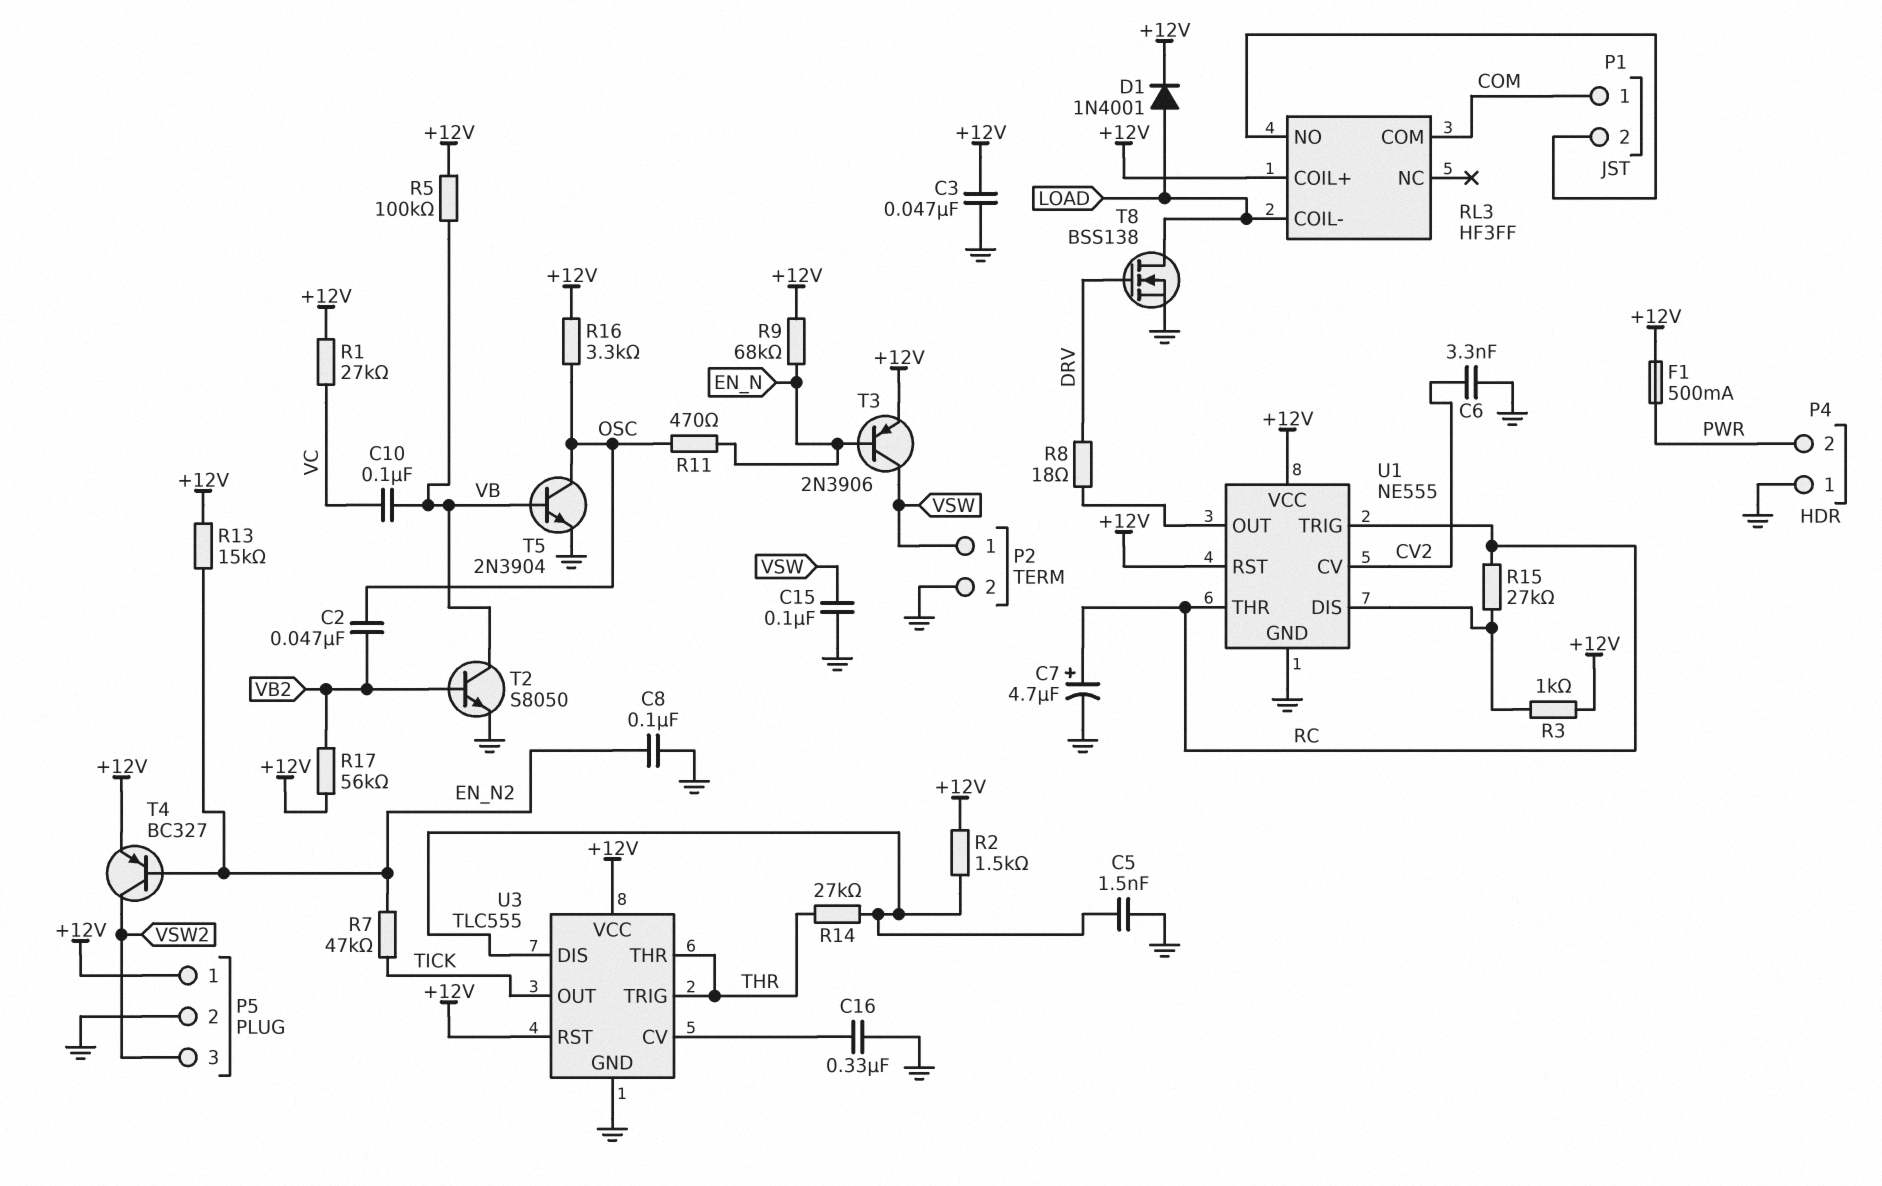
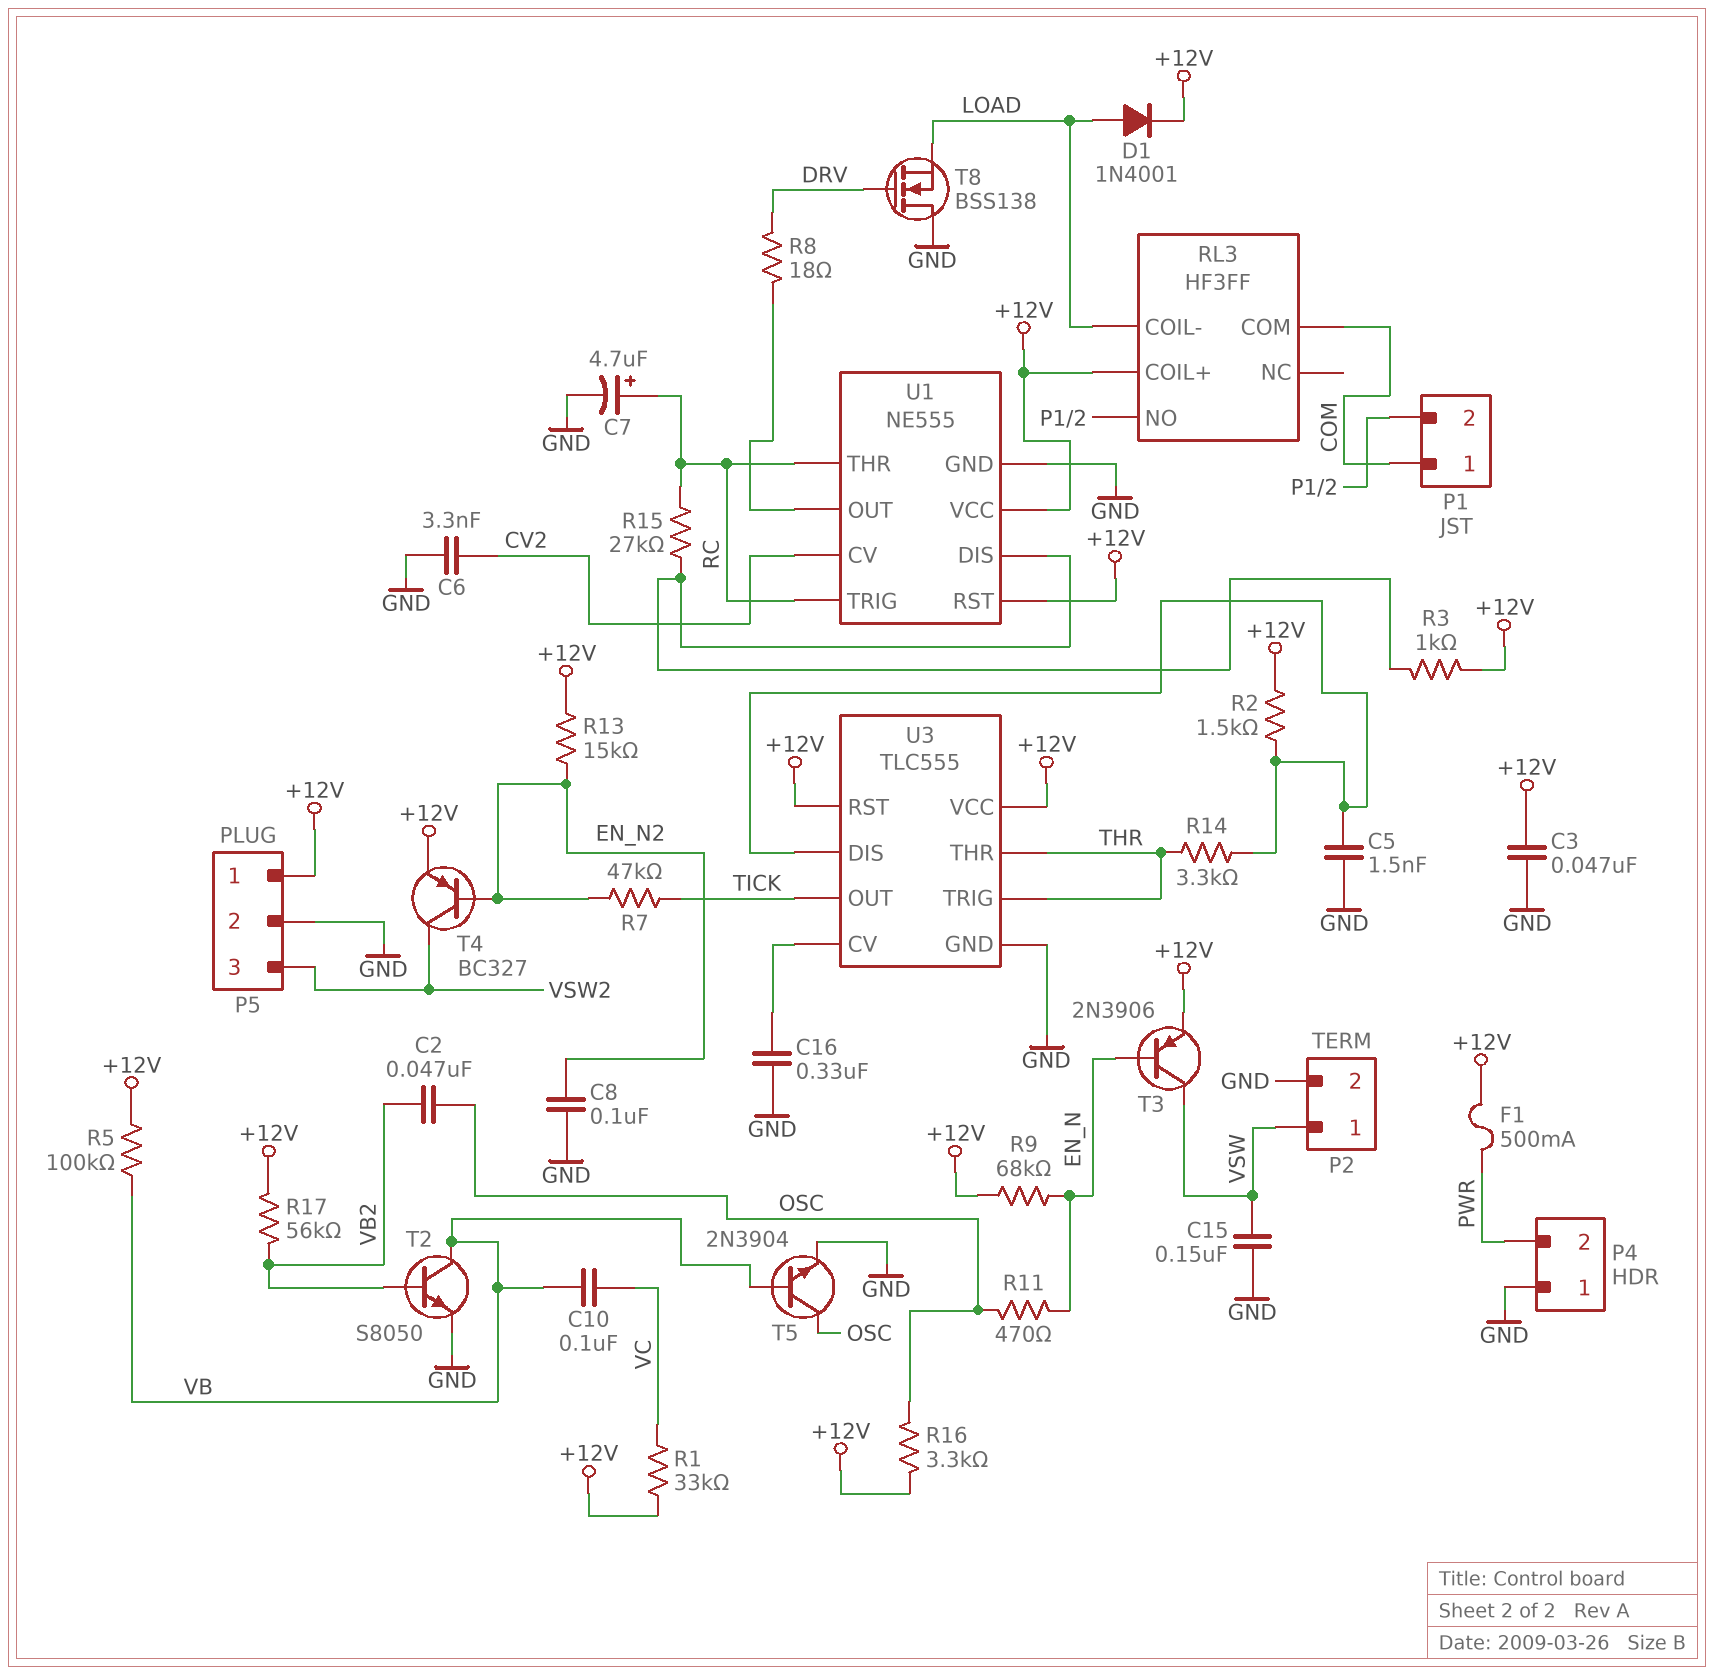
C15: 100nF (GND, VSW) -> 150nF (GND, VSW)
R1: 27k (+12V, VC) -> 33k (+12V, VC)
R14: 27k (THR, U3/DIS) -> 3.3k (THR, U3/DIS)
T8: NMOS BSS138 (G DRV, D LOAD, S GND) -> NMOS BSS138 (G DRV, D GND, S LOAD)

